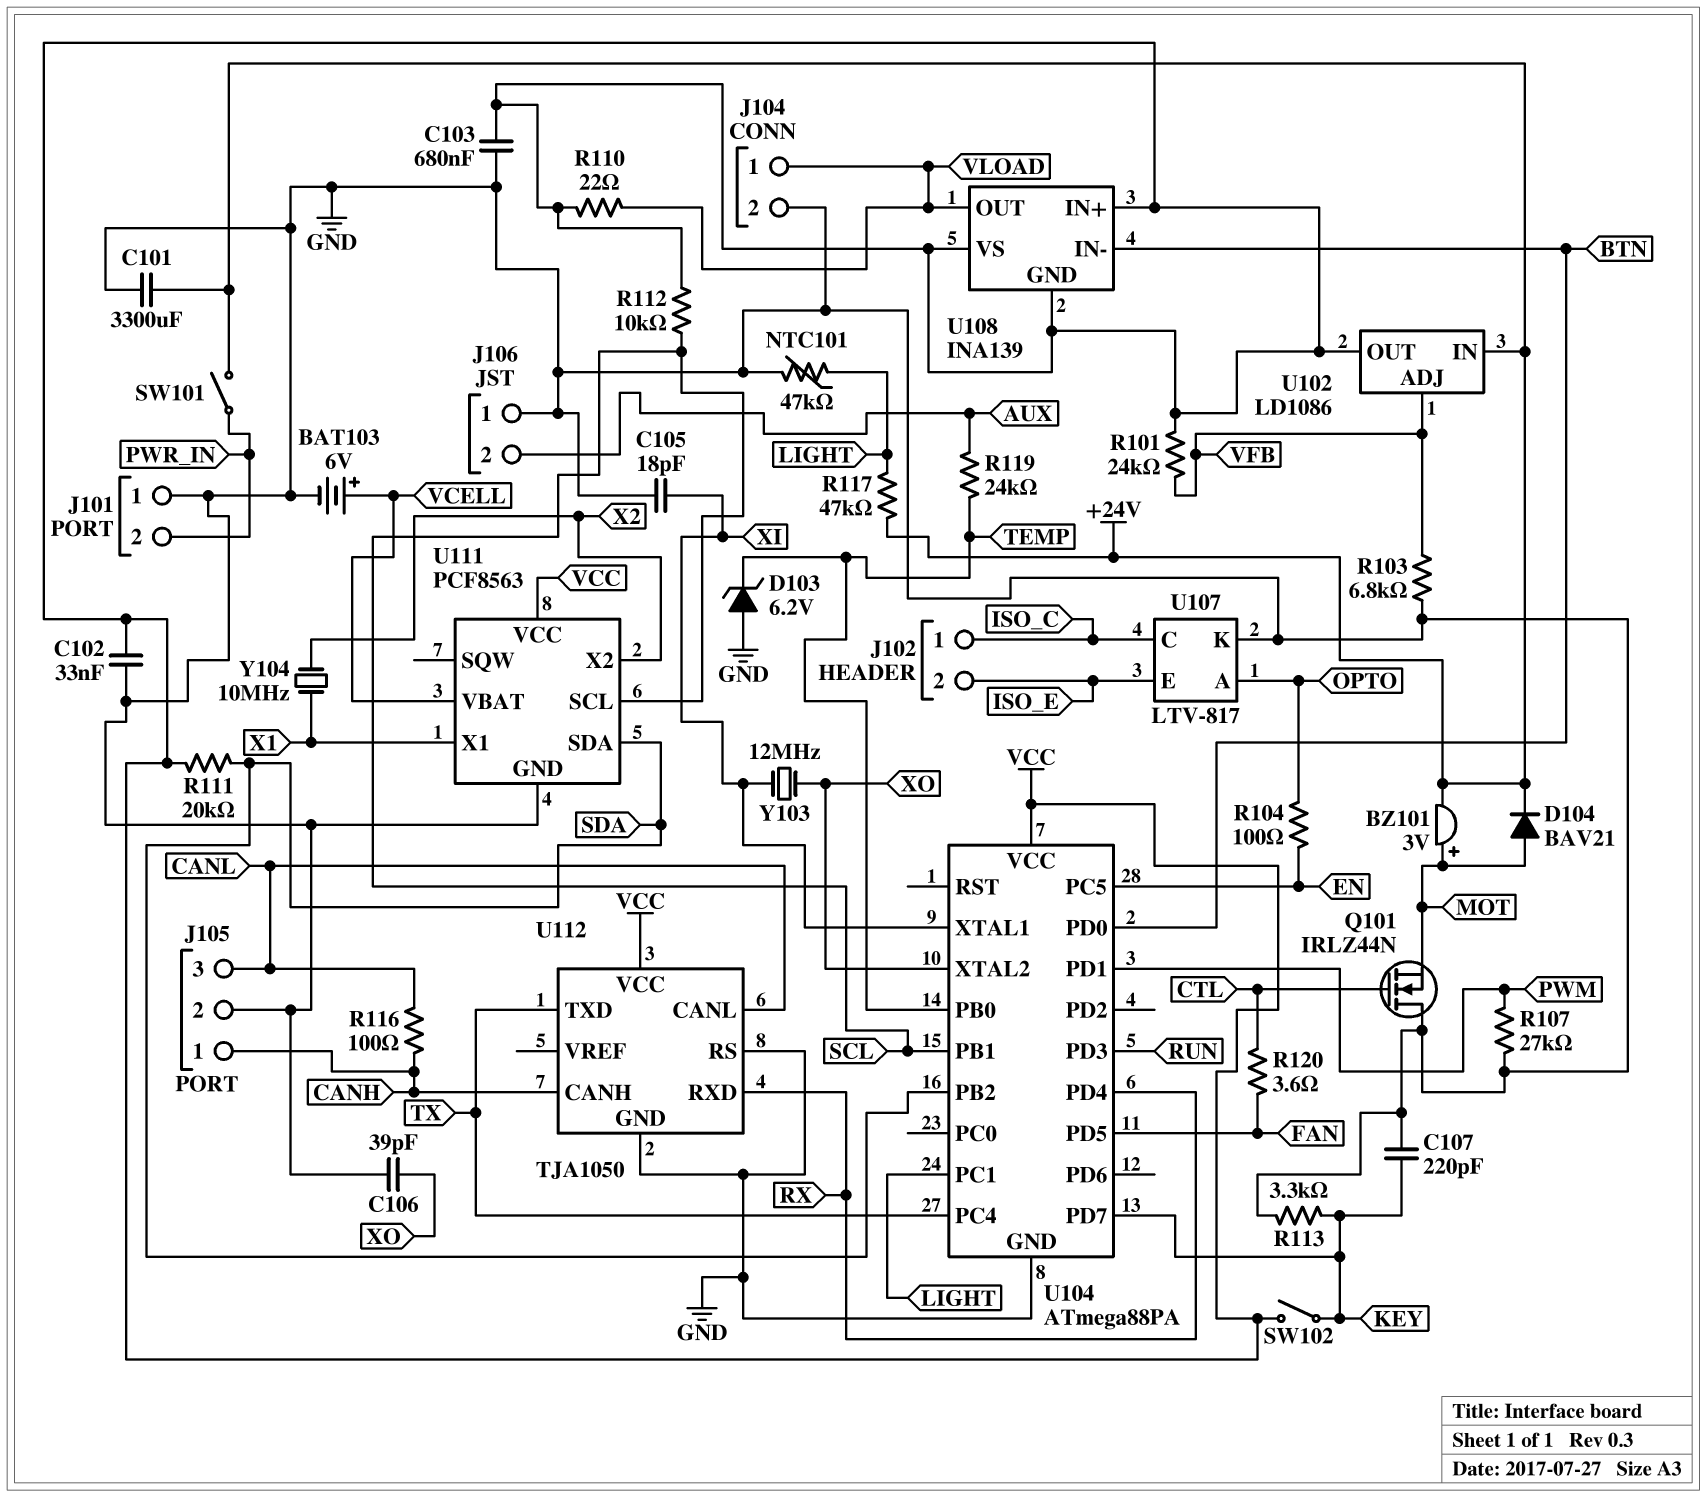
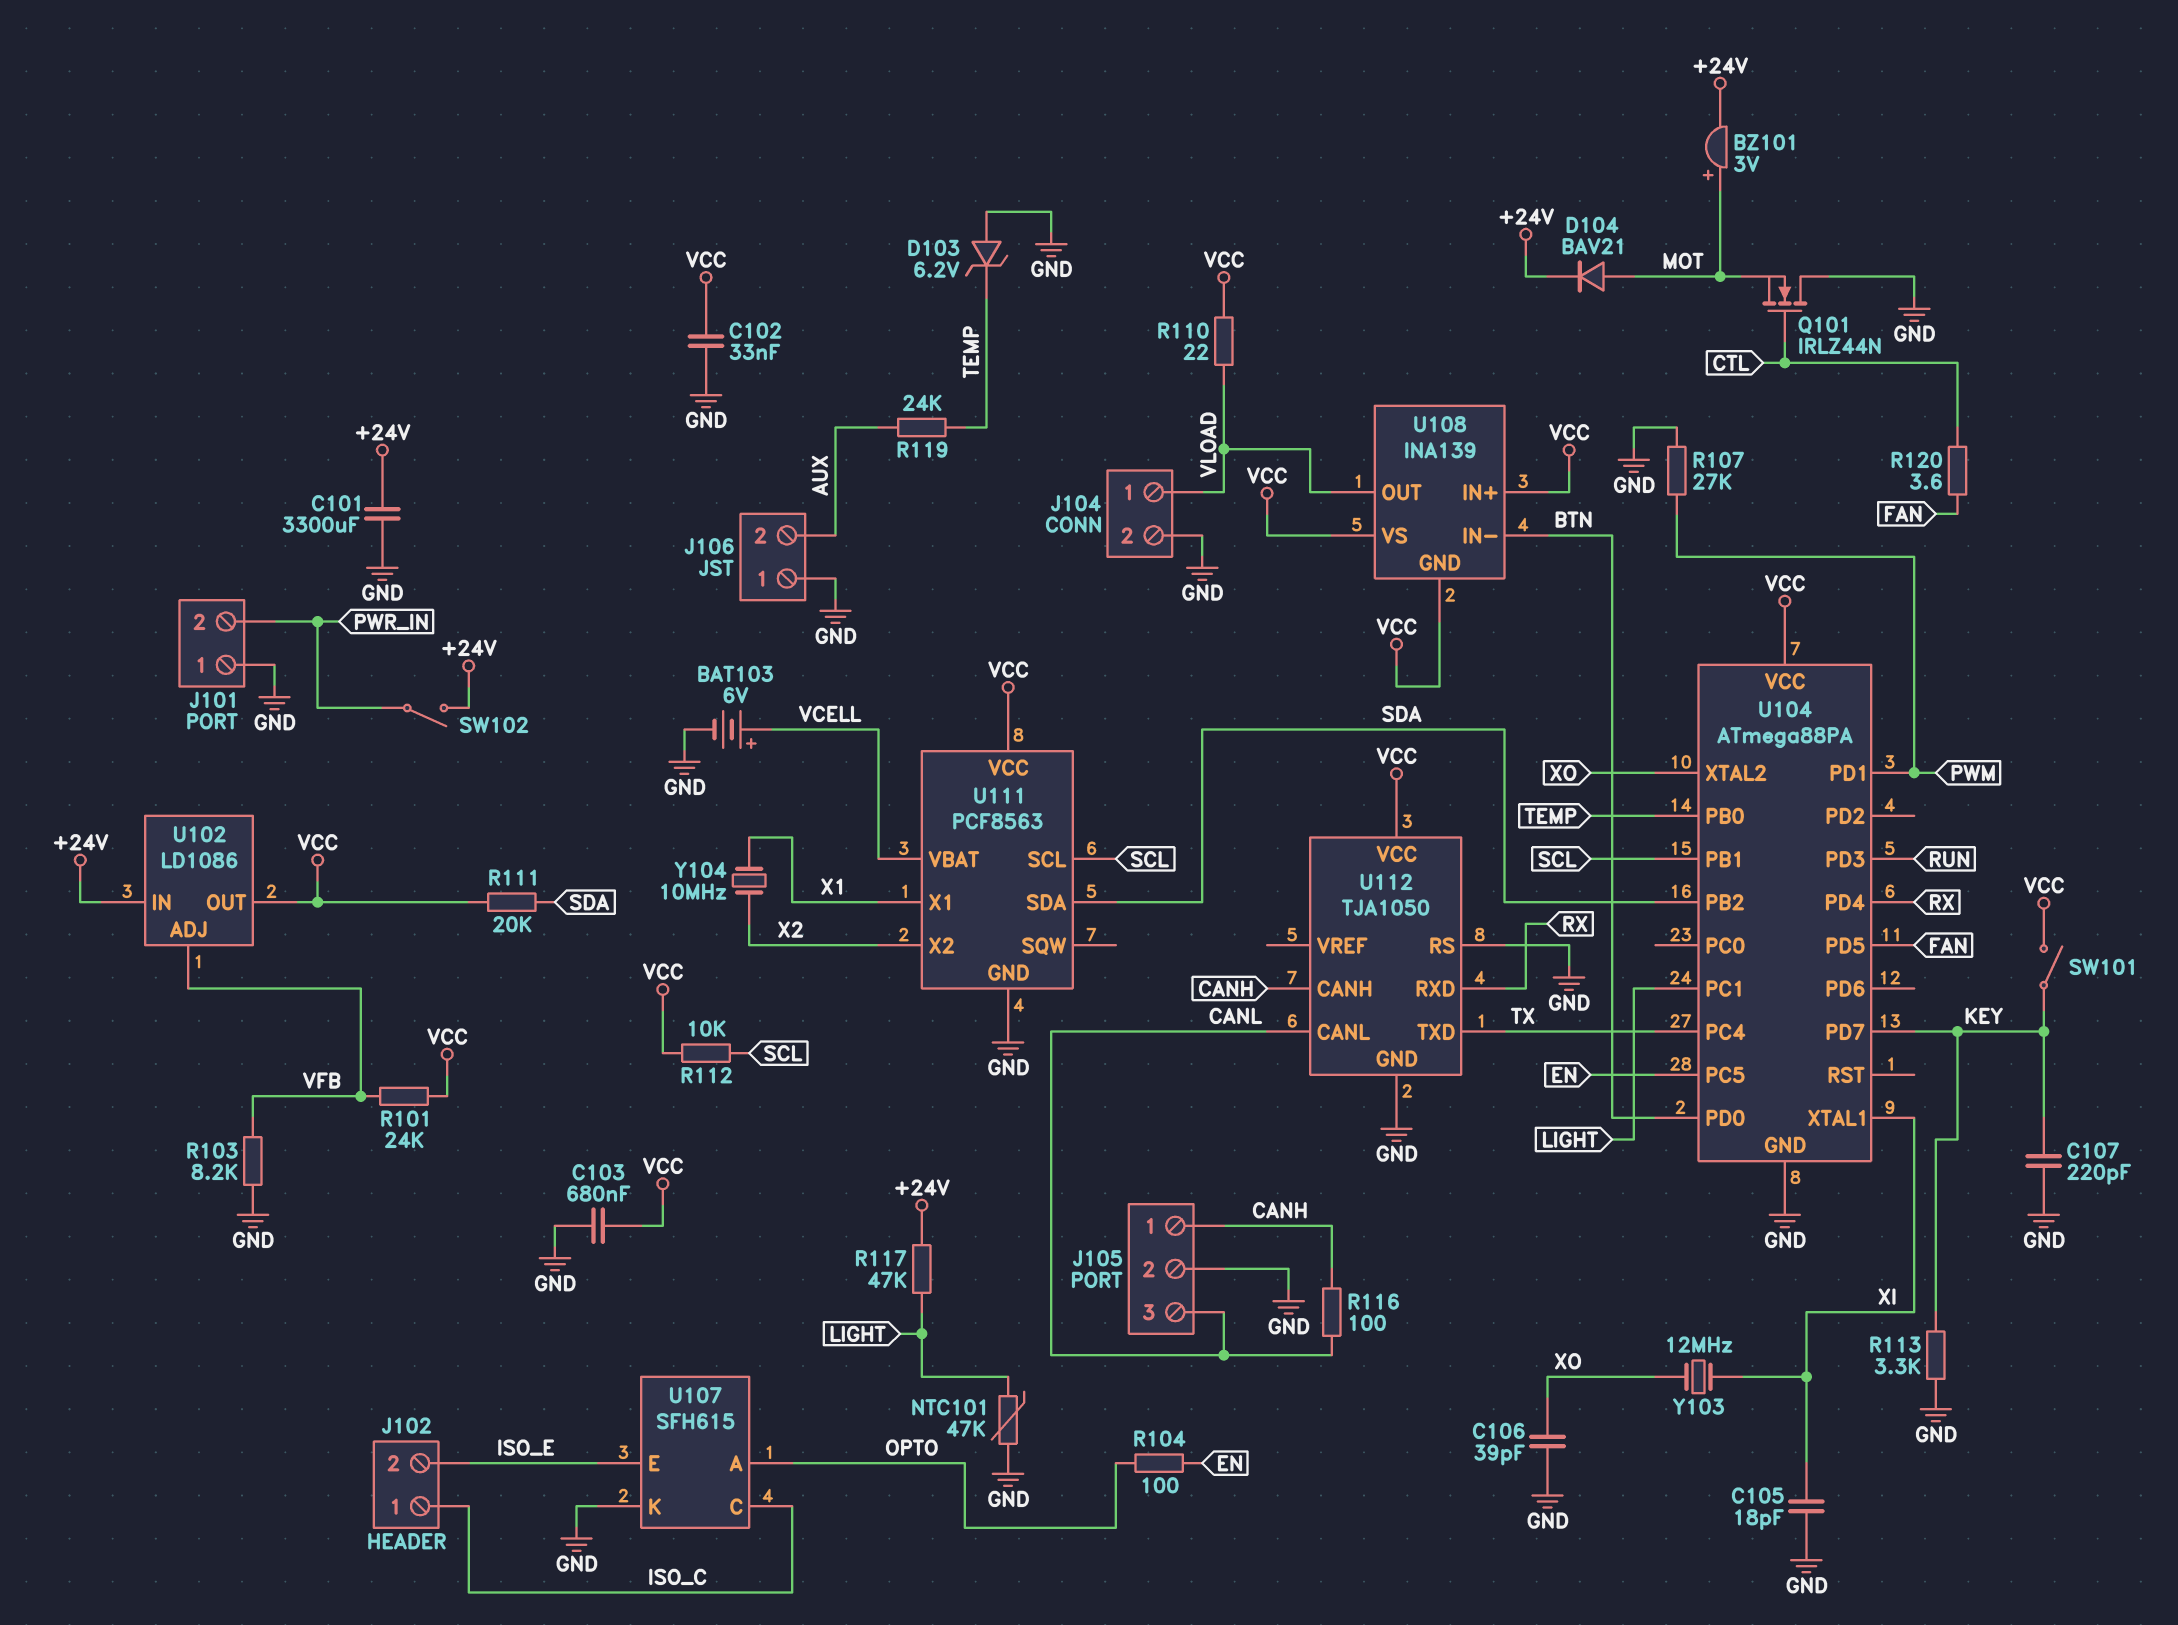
R103: 6.8k (GND, VFB) -> 8.2k (GND, VFB)
SW101: switch (+24V, PWR_IN) -> switch (KEY, VCC)
SW102: switch (KEY, VCC) -> switch (+24V, PWR_IN)
U107: LTV-817 -> SFH615

